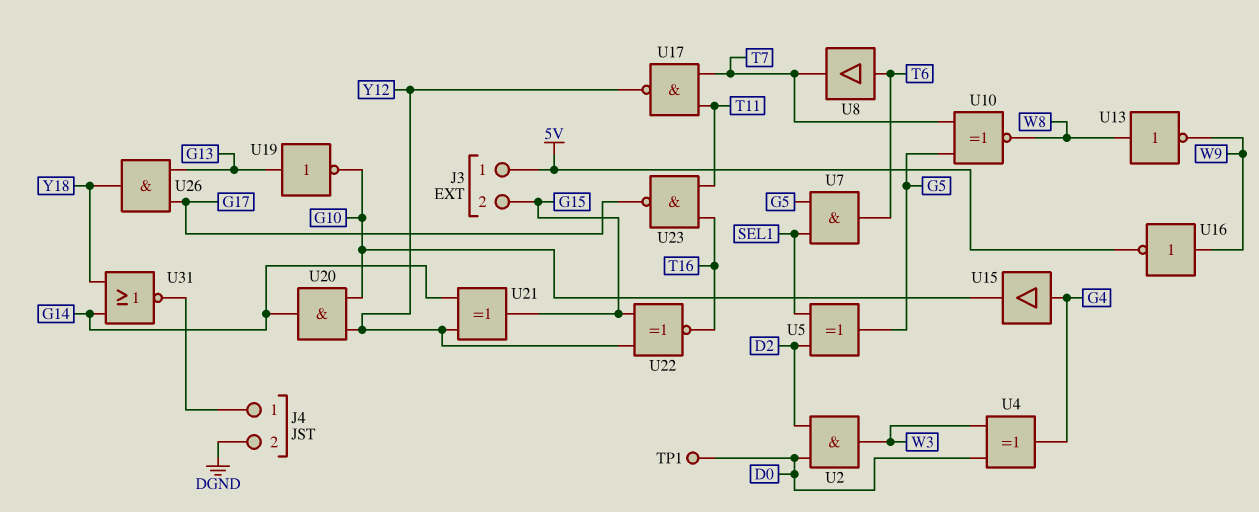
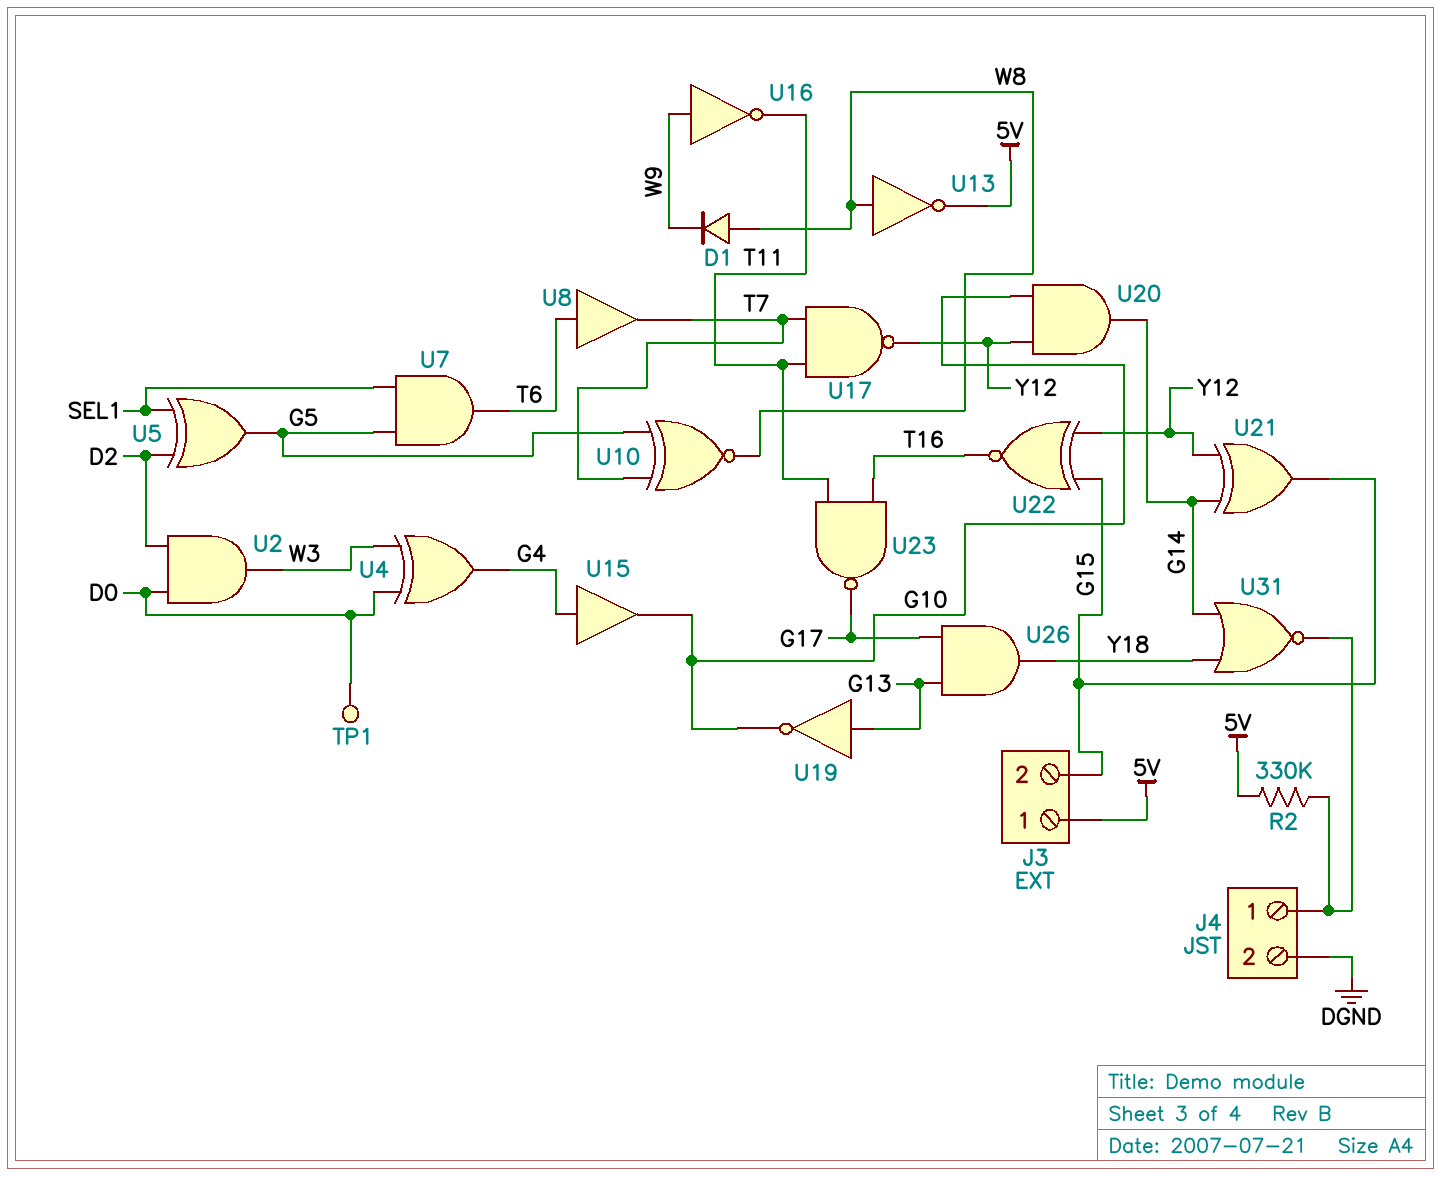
D1: none -> diode (A W8, K W9)
R2: none -> 330k (5V, J4/1)
U13: NOT (in W8, out W9) -> NOT (in W8, out 5V)
U16: NOT (in W9, out 5V) -> NOT (in W9, out T11)

